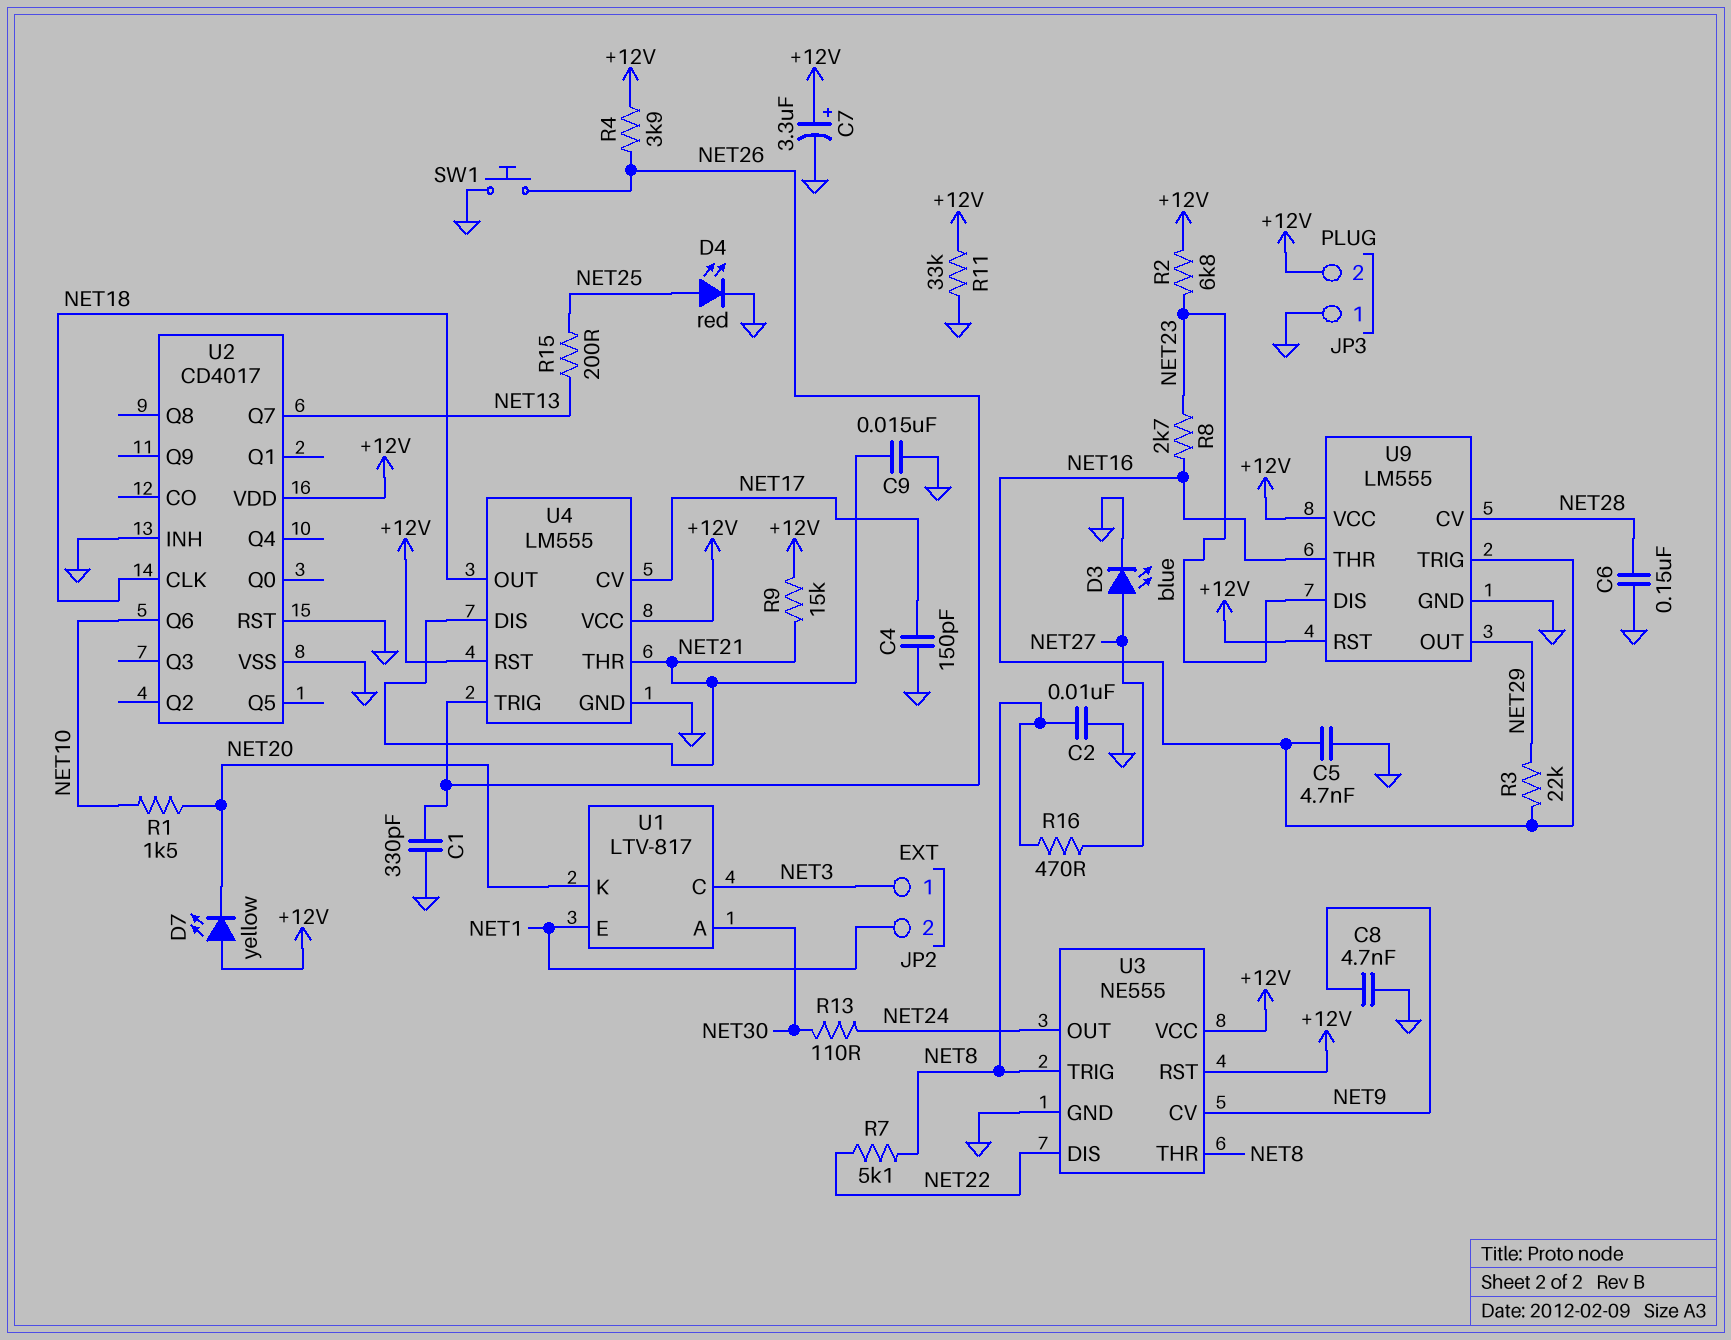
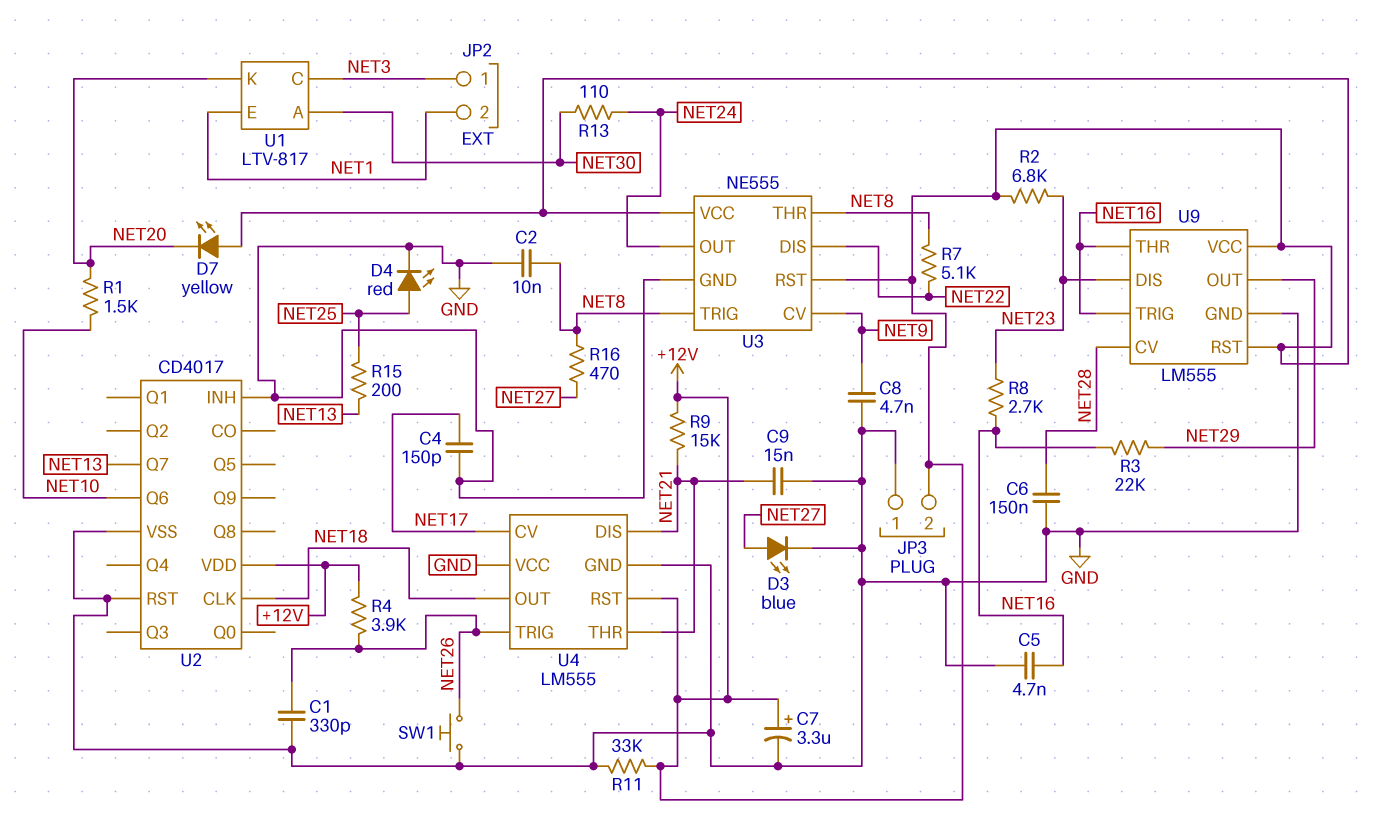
U4 pin VCC: +12V -> GND

